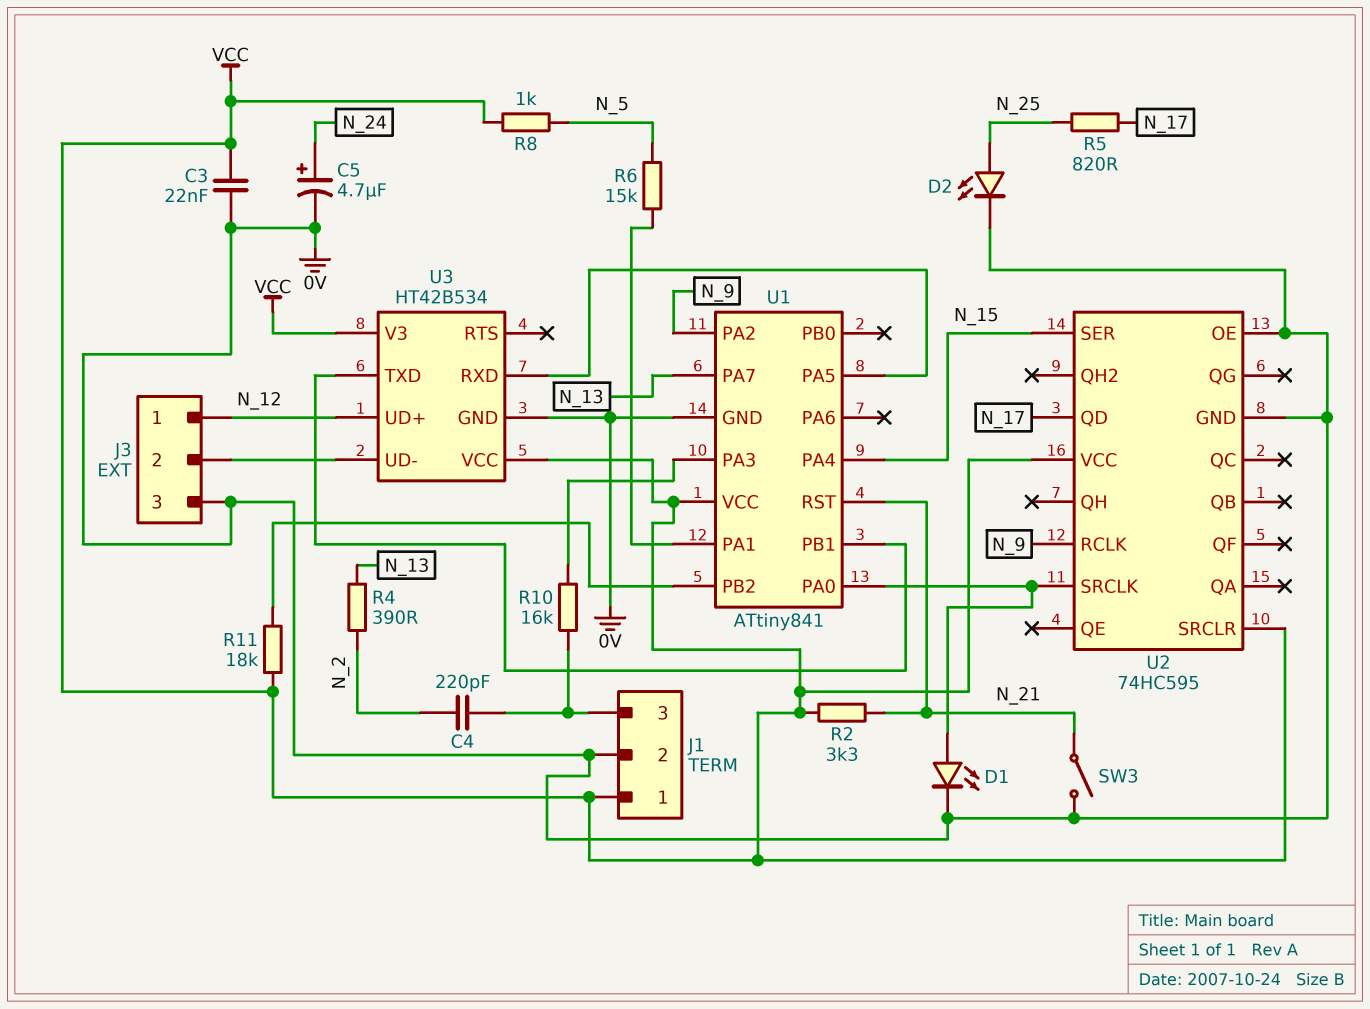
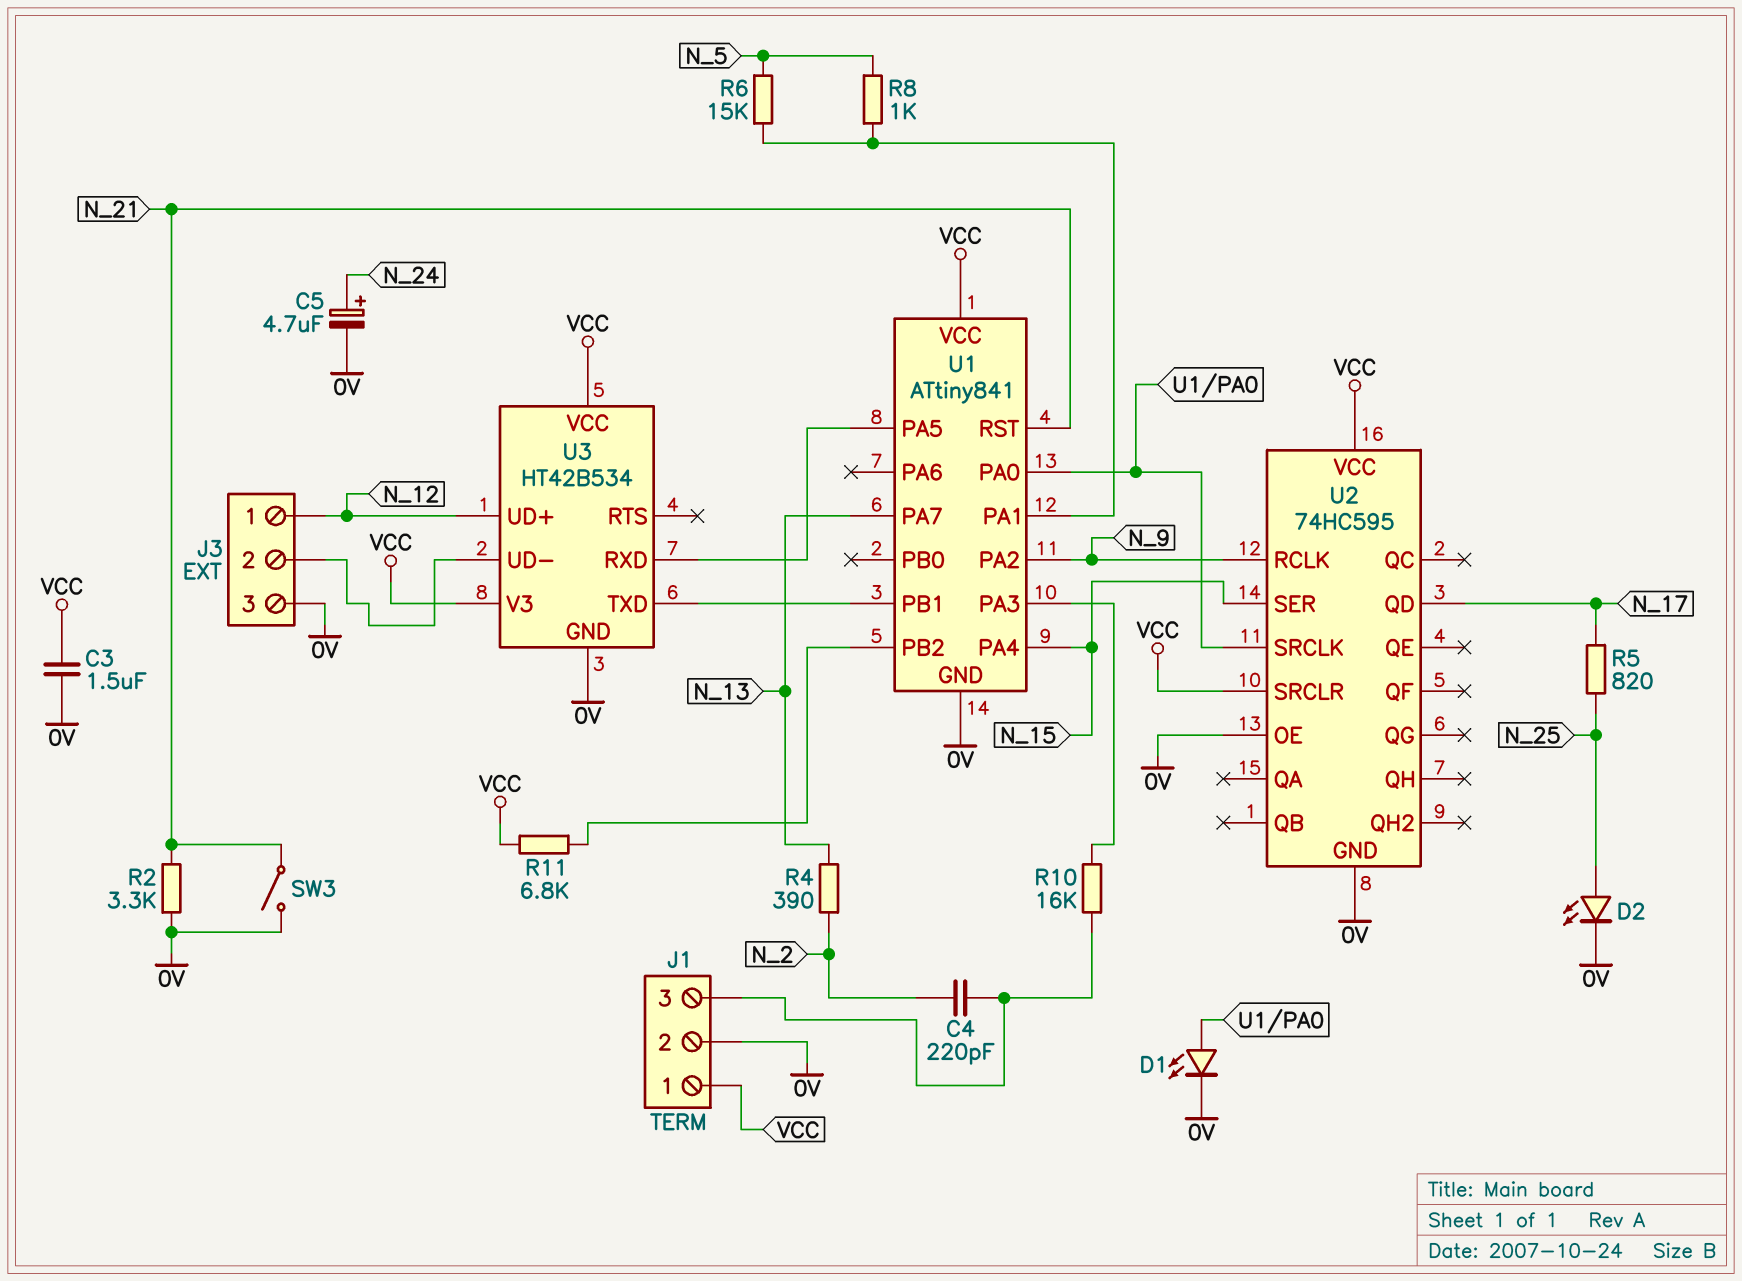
C3: 22nF (0V, VCC) -> 1.5uF (0V, VCC)
R2: 3.3k (N_21, VCC) -> 3.3k (0V, N_21)
R8: 1k (N_5, VCC) -> 1k (N_5, U1/PA1)
R11: 18k (U1/PB2, VCC) -> 6.8k (U1/PB2, VCC)

